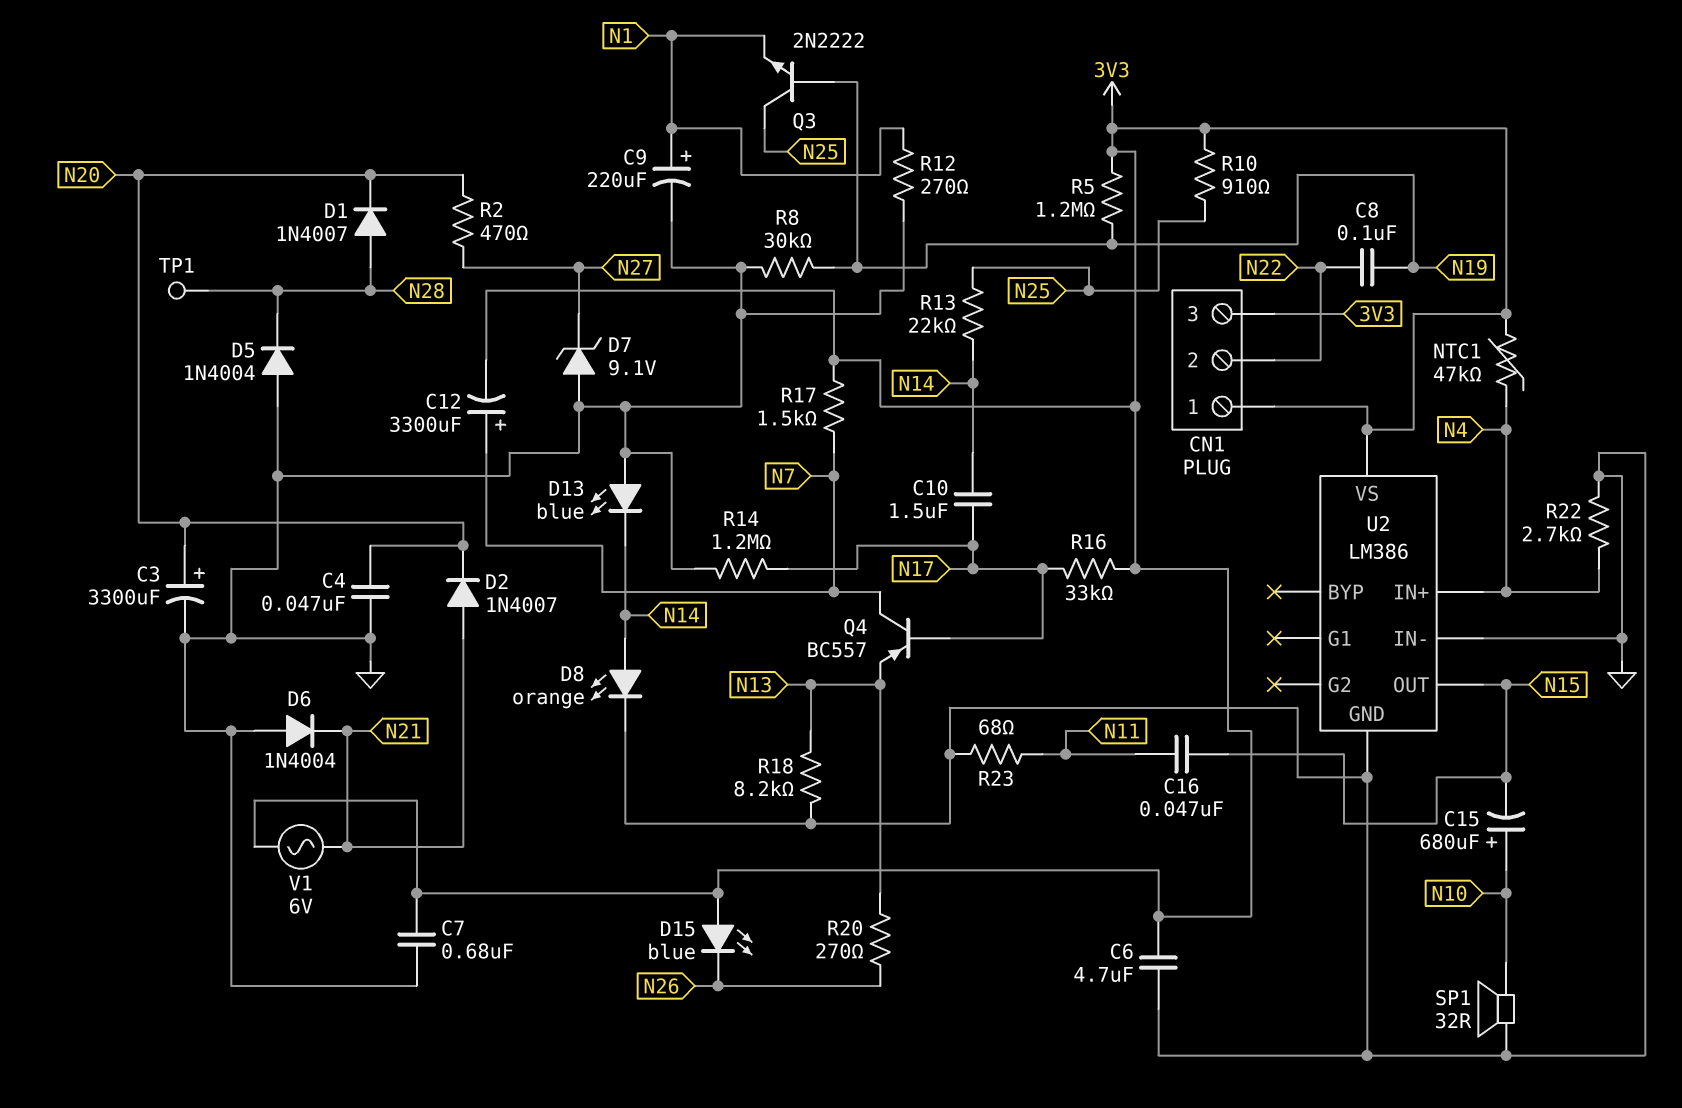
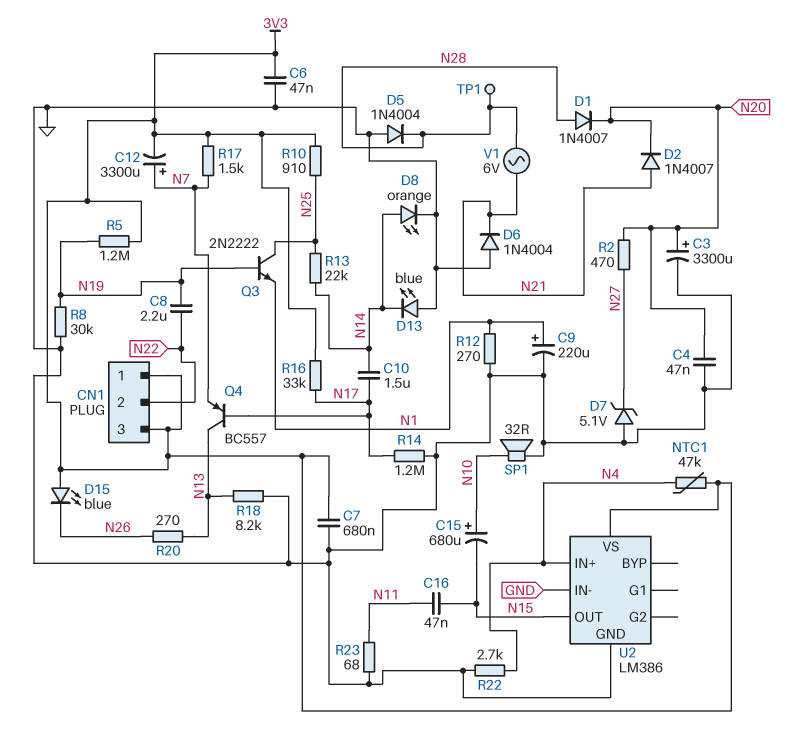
C6: 4.7uF (3V3, GND) -> 47nF (3V3, GND)
C8: 100nF (N19, N22) -> 2.2uF (N19, N22)
D7: zener 9.1V (A GND, K N27) -> zener 5.1V (A GND, K N27)
Q4: PNP BC557 (B N17, C N7, E N13) -> PNP BC557 (B N17, C N13, E N7)
V1: AC 6V (3V3, N21) -> AC 6V (N21, N28)

